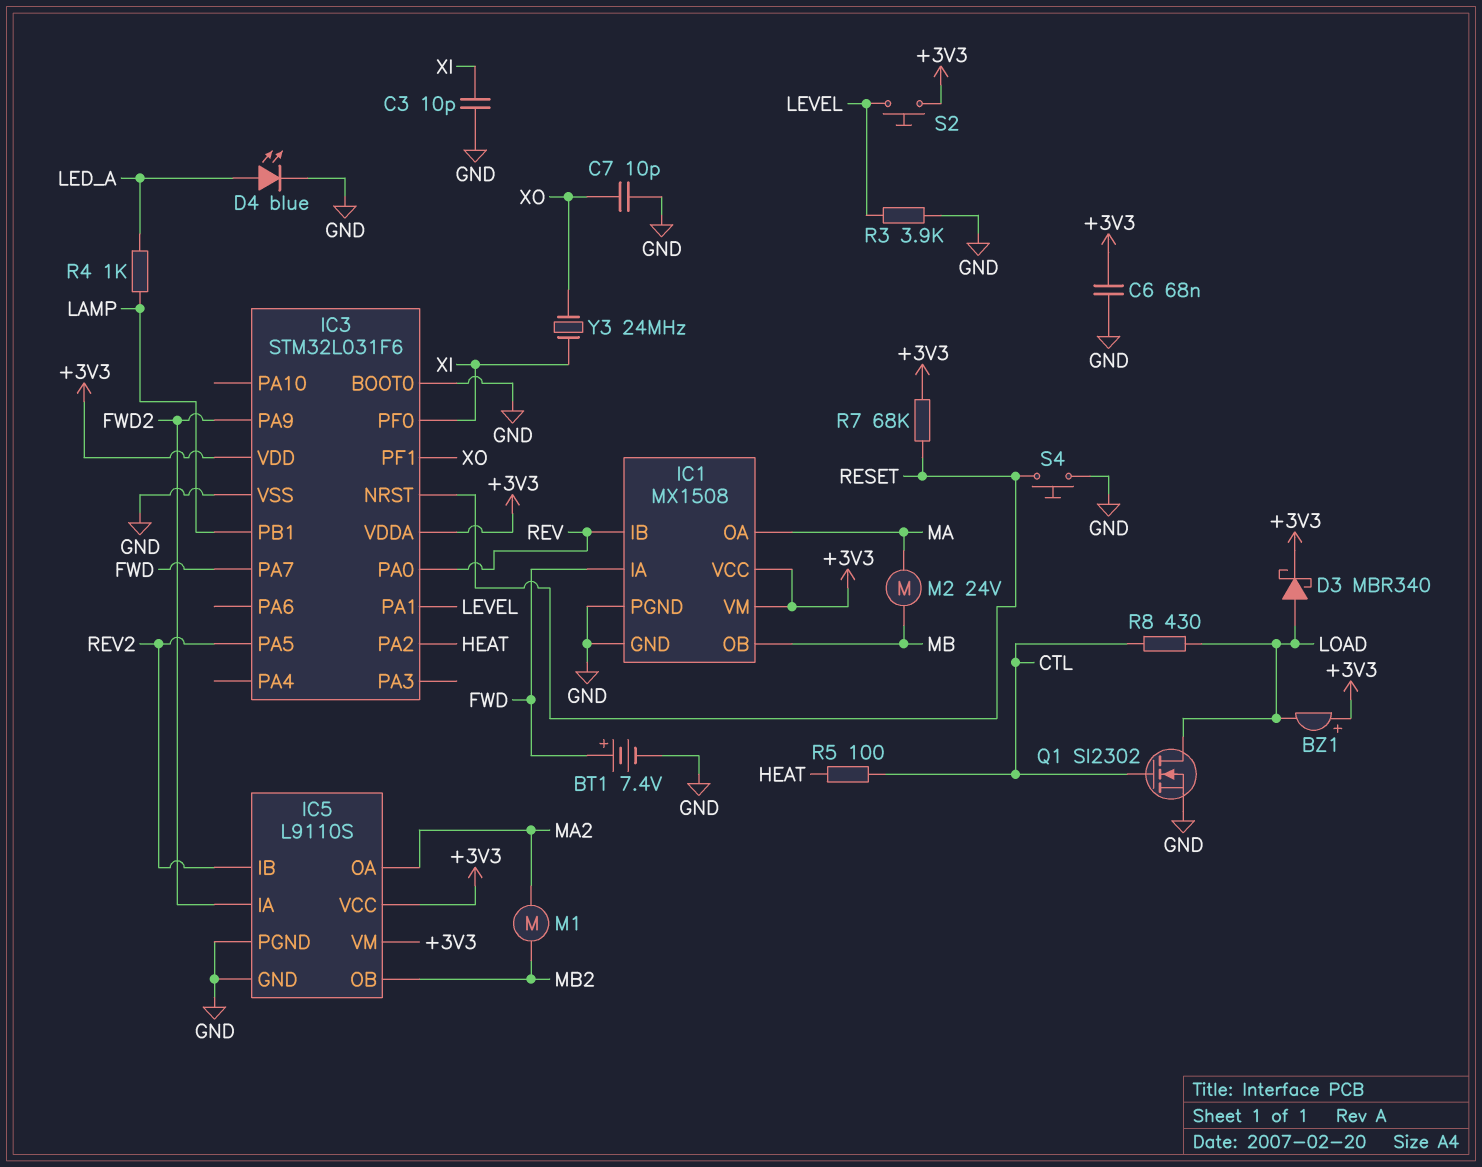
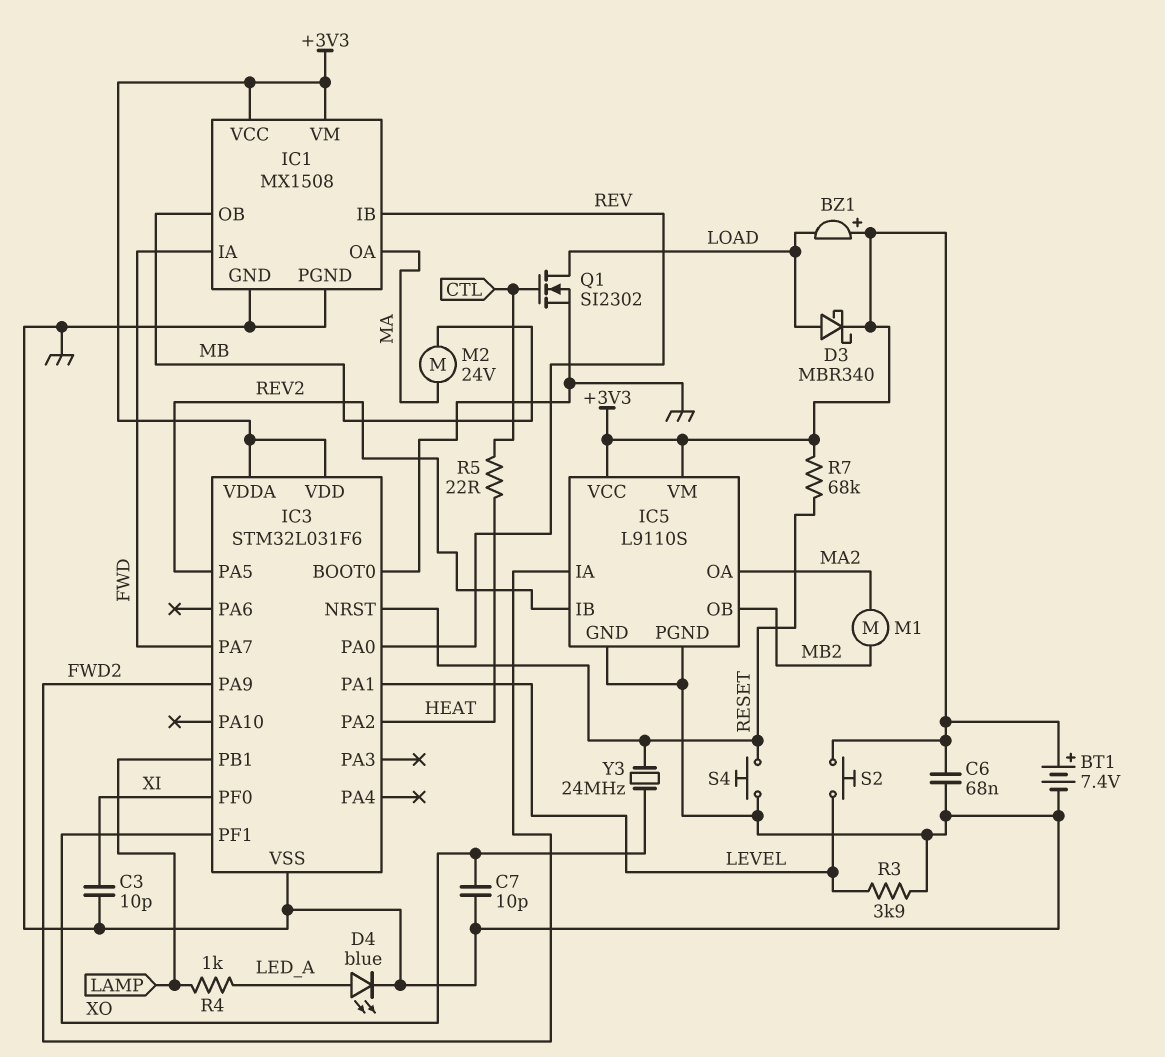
BT1: 7.4V (plus FWD, minus GND) -> 7.4V (plus +3V3, minus GND)
R5: 100 (CTL, HEAT) -> 22 (CTL, HEAT)
R8: 430 (CTL, LOAD) -> none
Y3: 24MHz (XI, XO) -> 24MHz (RESET, XO)

